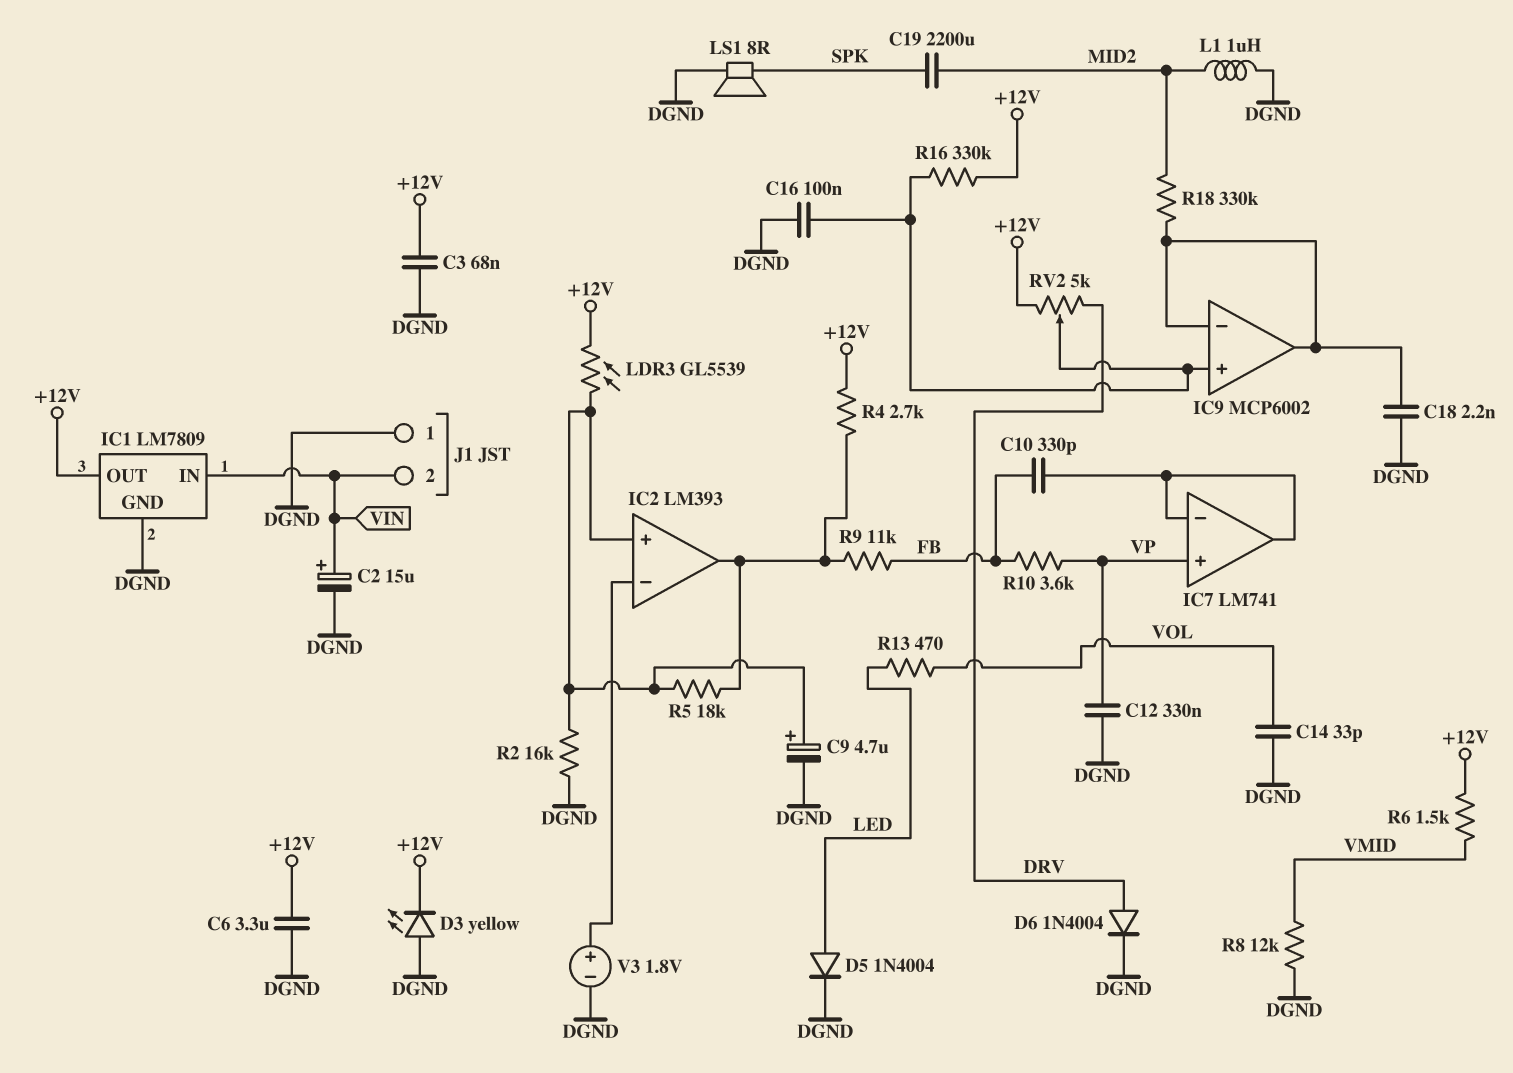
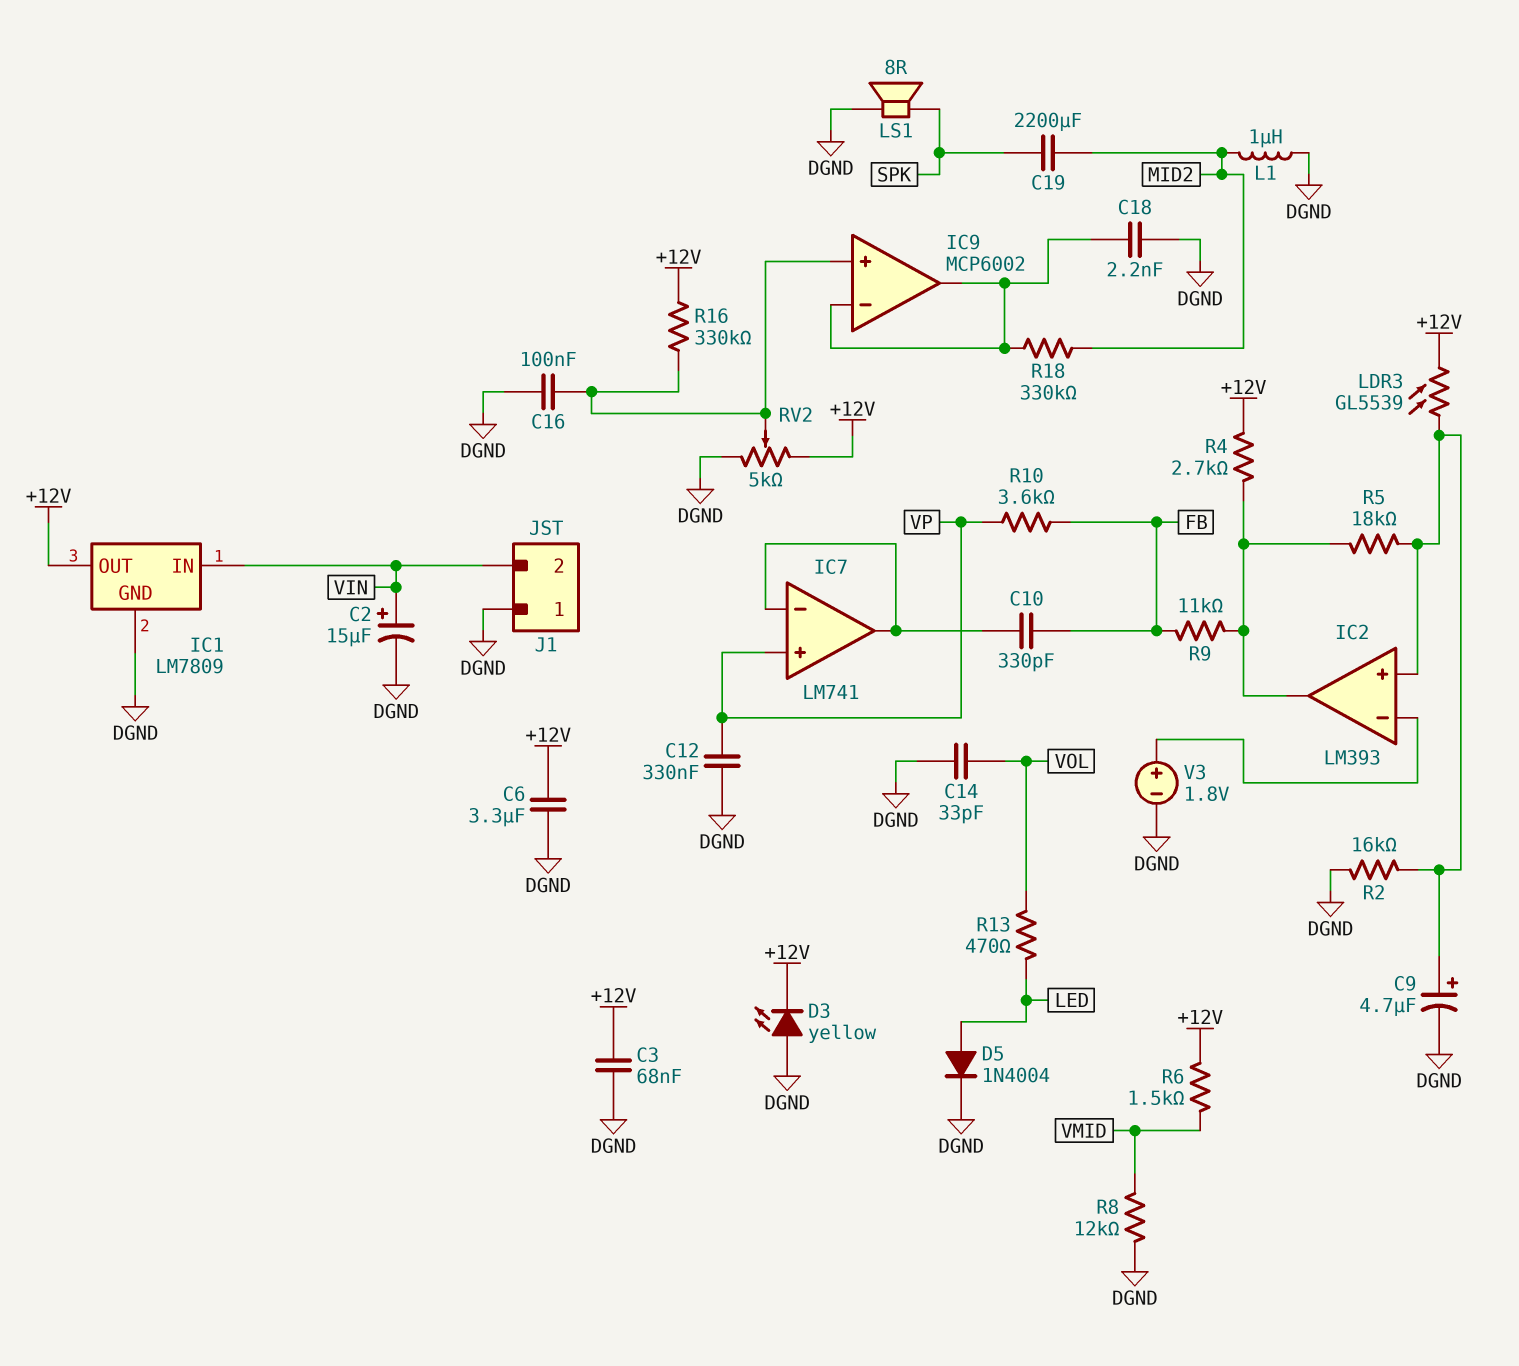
D6: diode 1N4004 (A DRV, K DGND) -> none
RV2: 5k (+12V, DRV, wiper IC9/in+) -> 5k (+12V, DGND, wiper IC9/in+)

